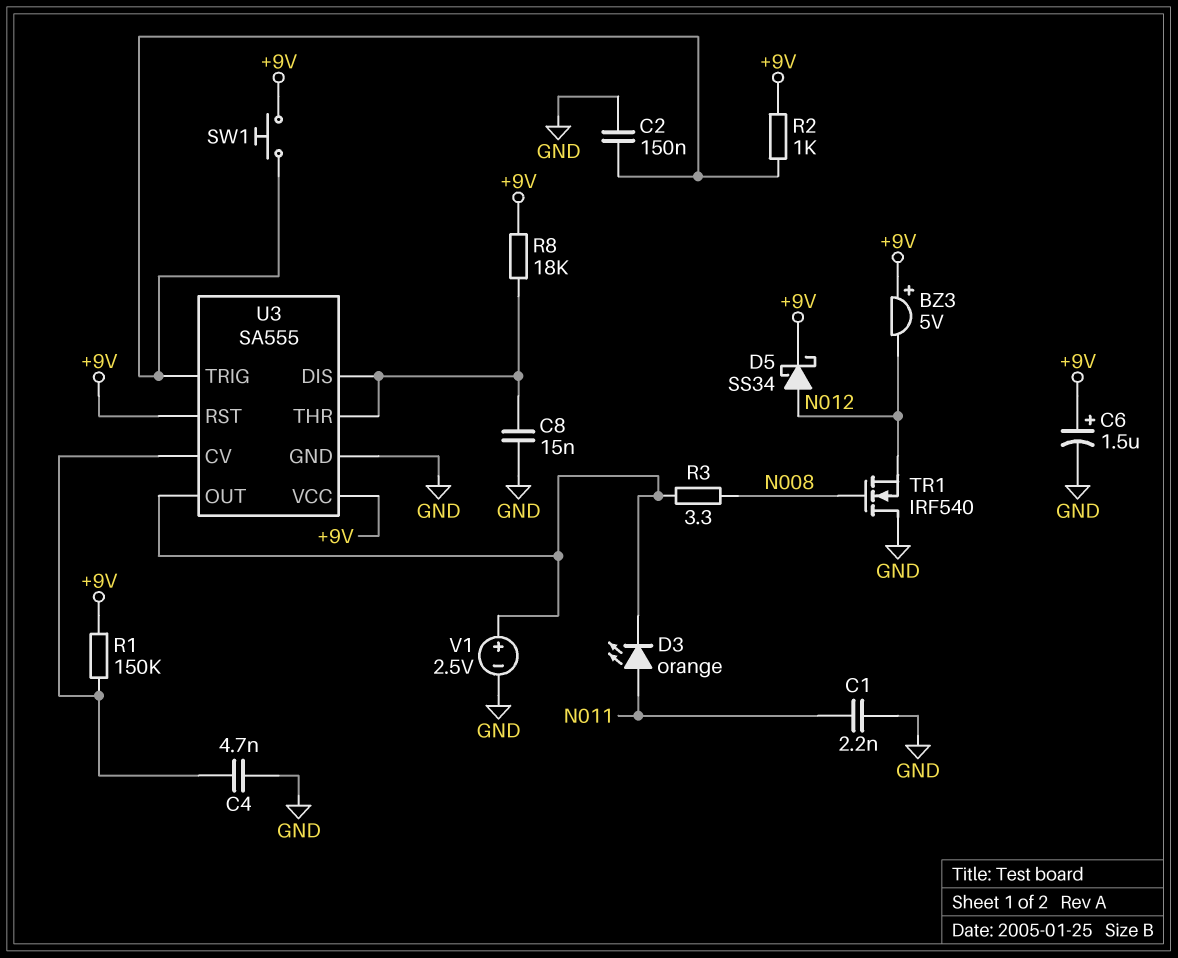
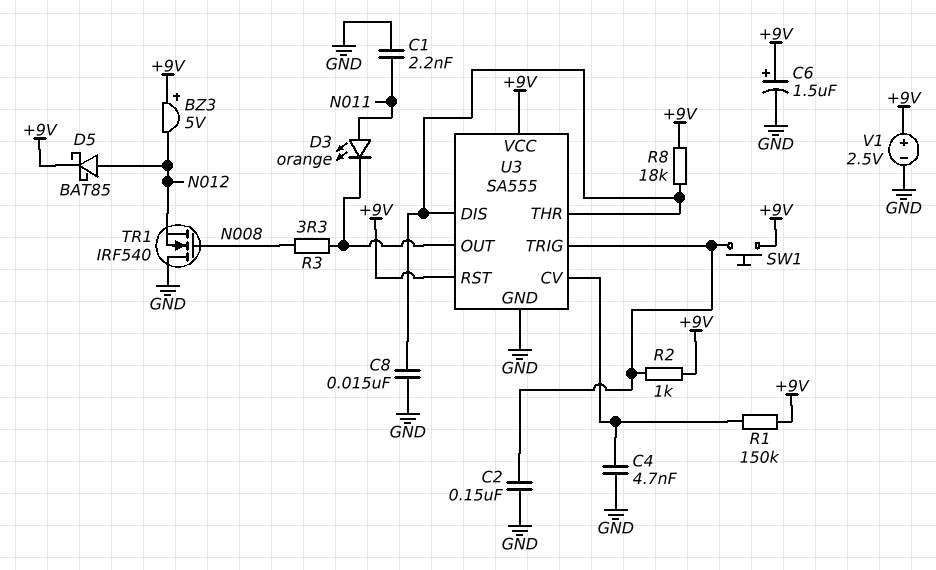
D5: schottky SS34 (A N012, K +9V) -> schottky BAT85 (A N012, K +9V)
V1: 2.5V (plus U3/OUT, minus GND) -> 2.5V (plus +9V, minus GND)

